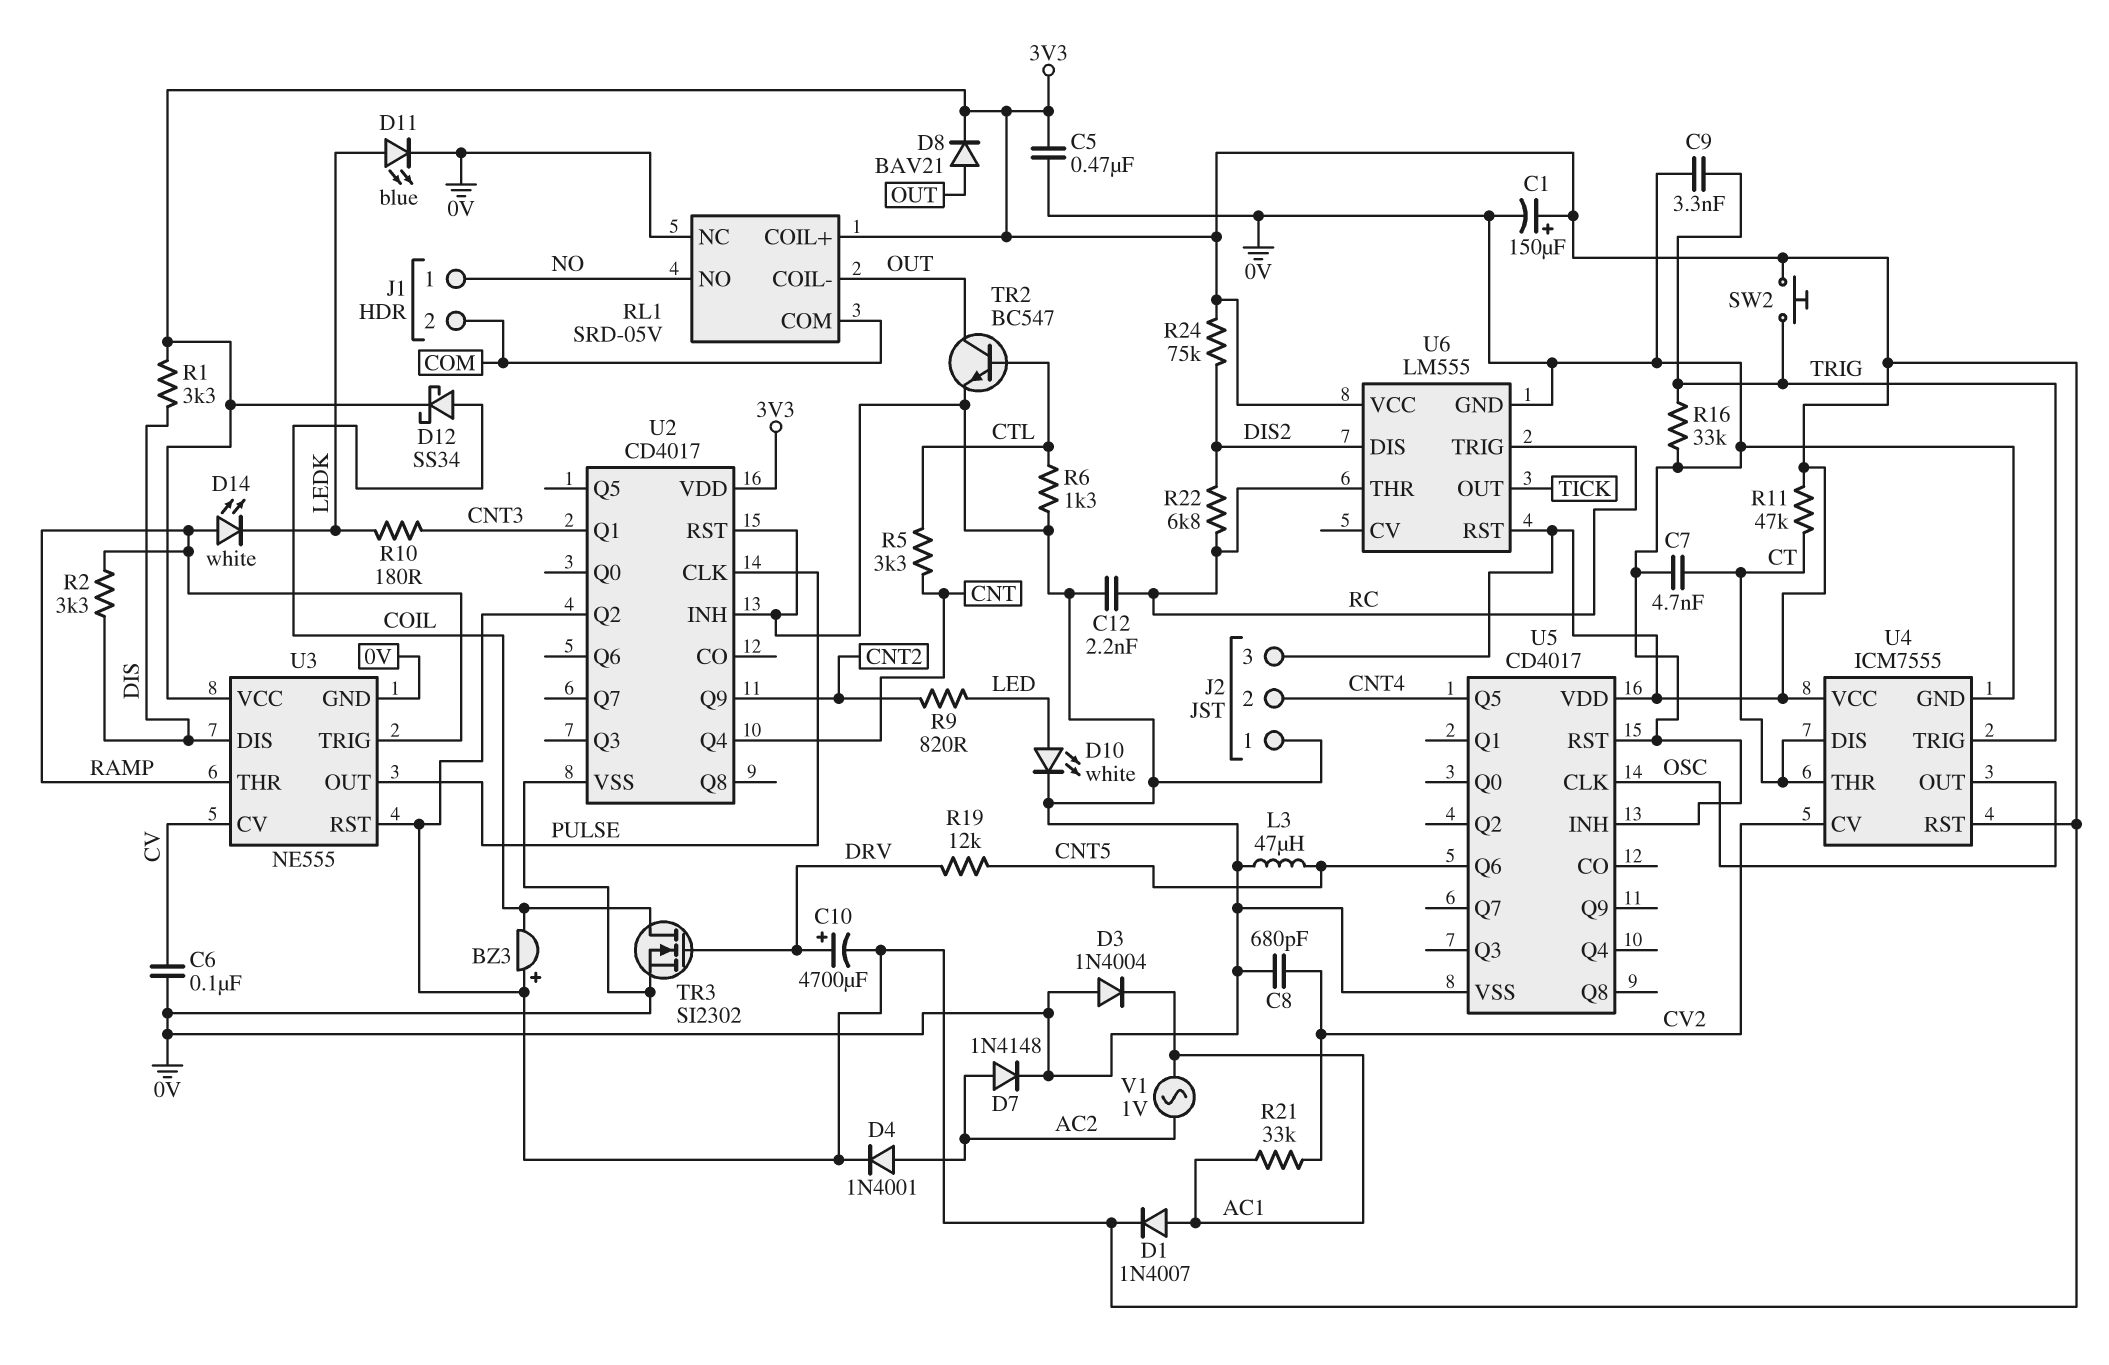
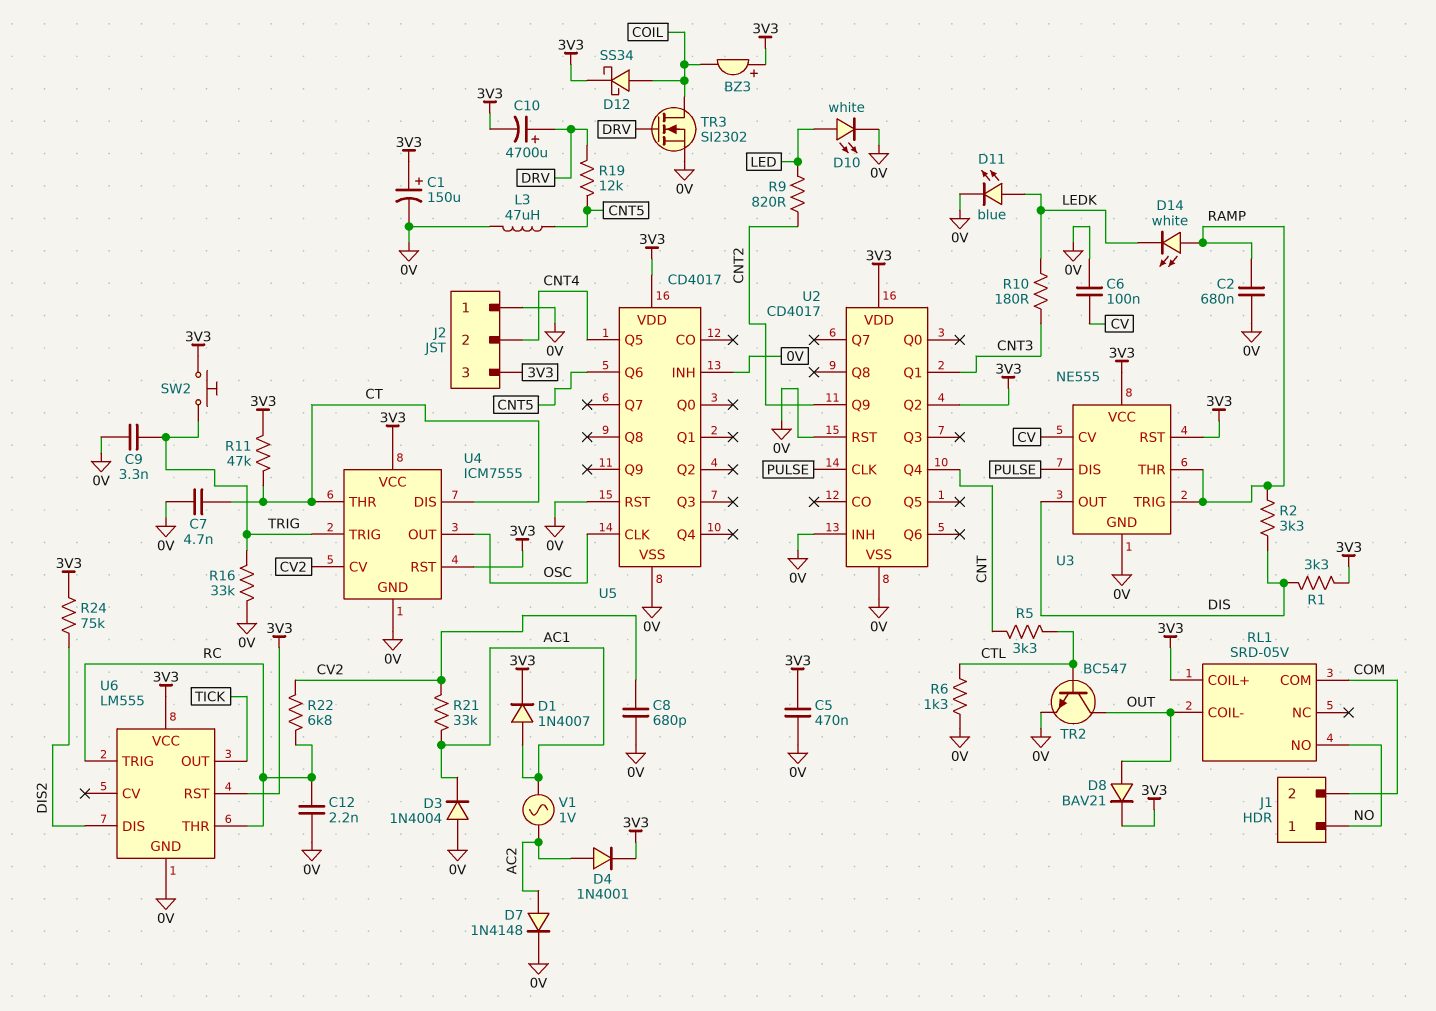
C2: none -> 680nF (0V, RAMP)
R22: 6.8k (DIS2, RC) -> 6.8k (CV2, RC)
RL1 pin NC: 0V -> none
U3 pin DIS: DIS -> PULSE
U3 pin OUT: PULSE -> DIS

